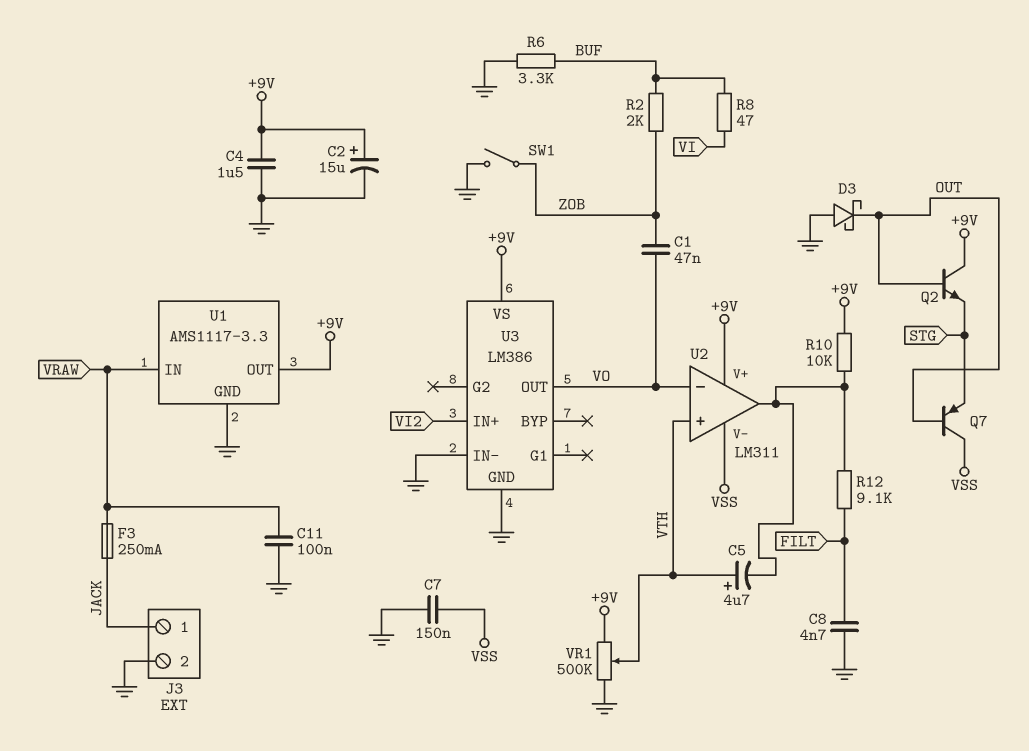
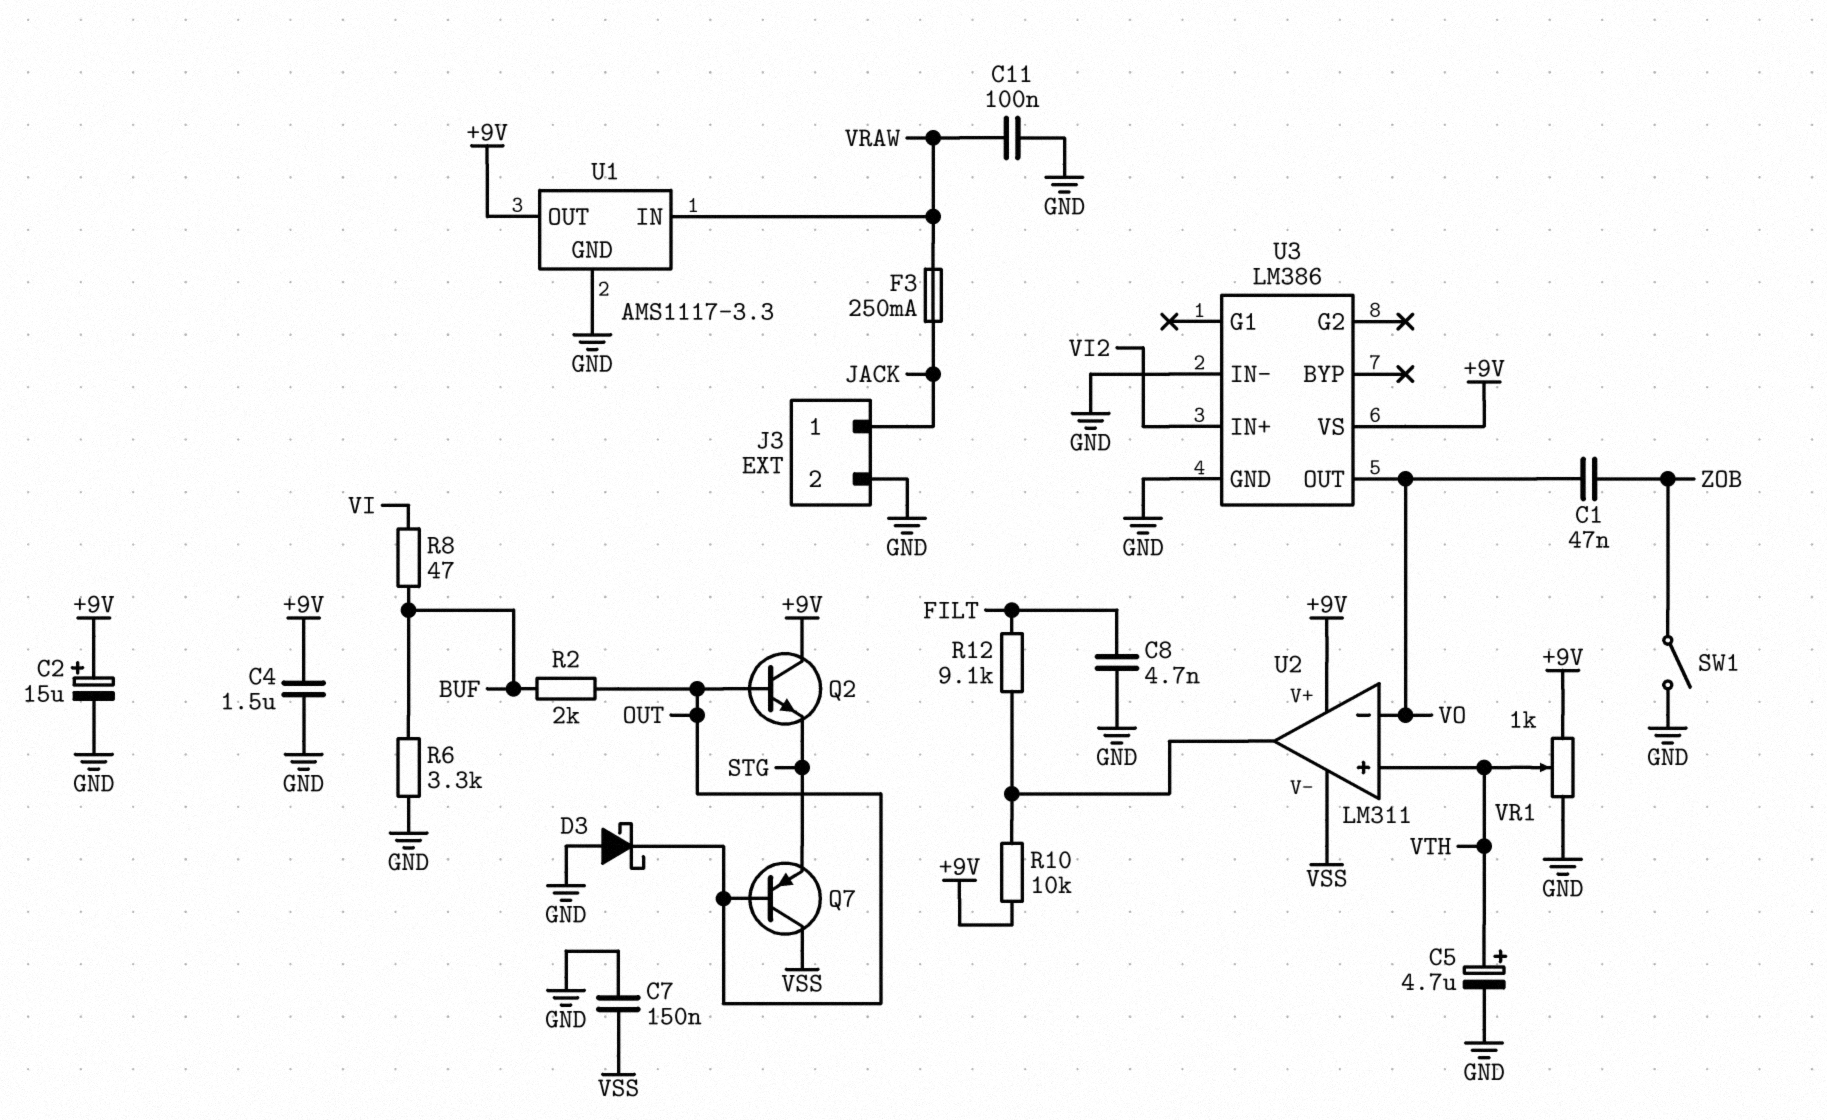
C5: 4.7uF (plus VTH, minus U2/out) -> 4.7uF (plus VTH, minus GND)
R2: 2k (BUF, ZOB) -> 2k (BUF, OUT)
VR1: 500k (+9V, GND, wiper VTH) -> 1k (+9V, GND, wiper VTH)

